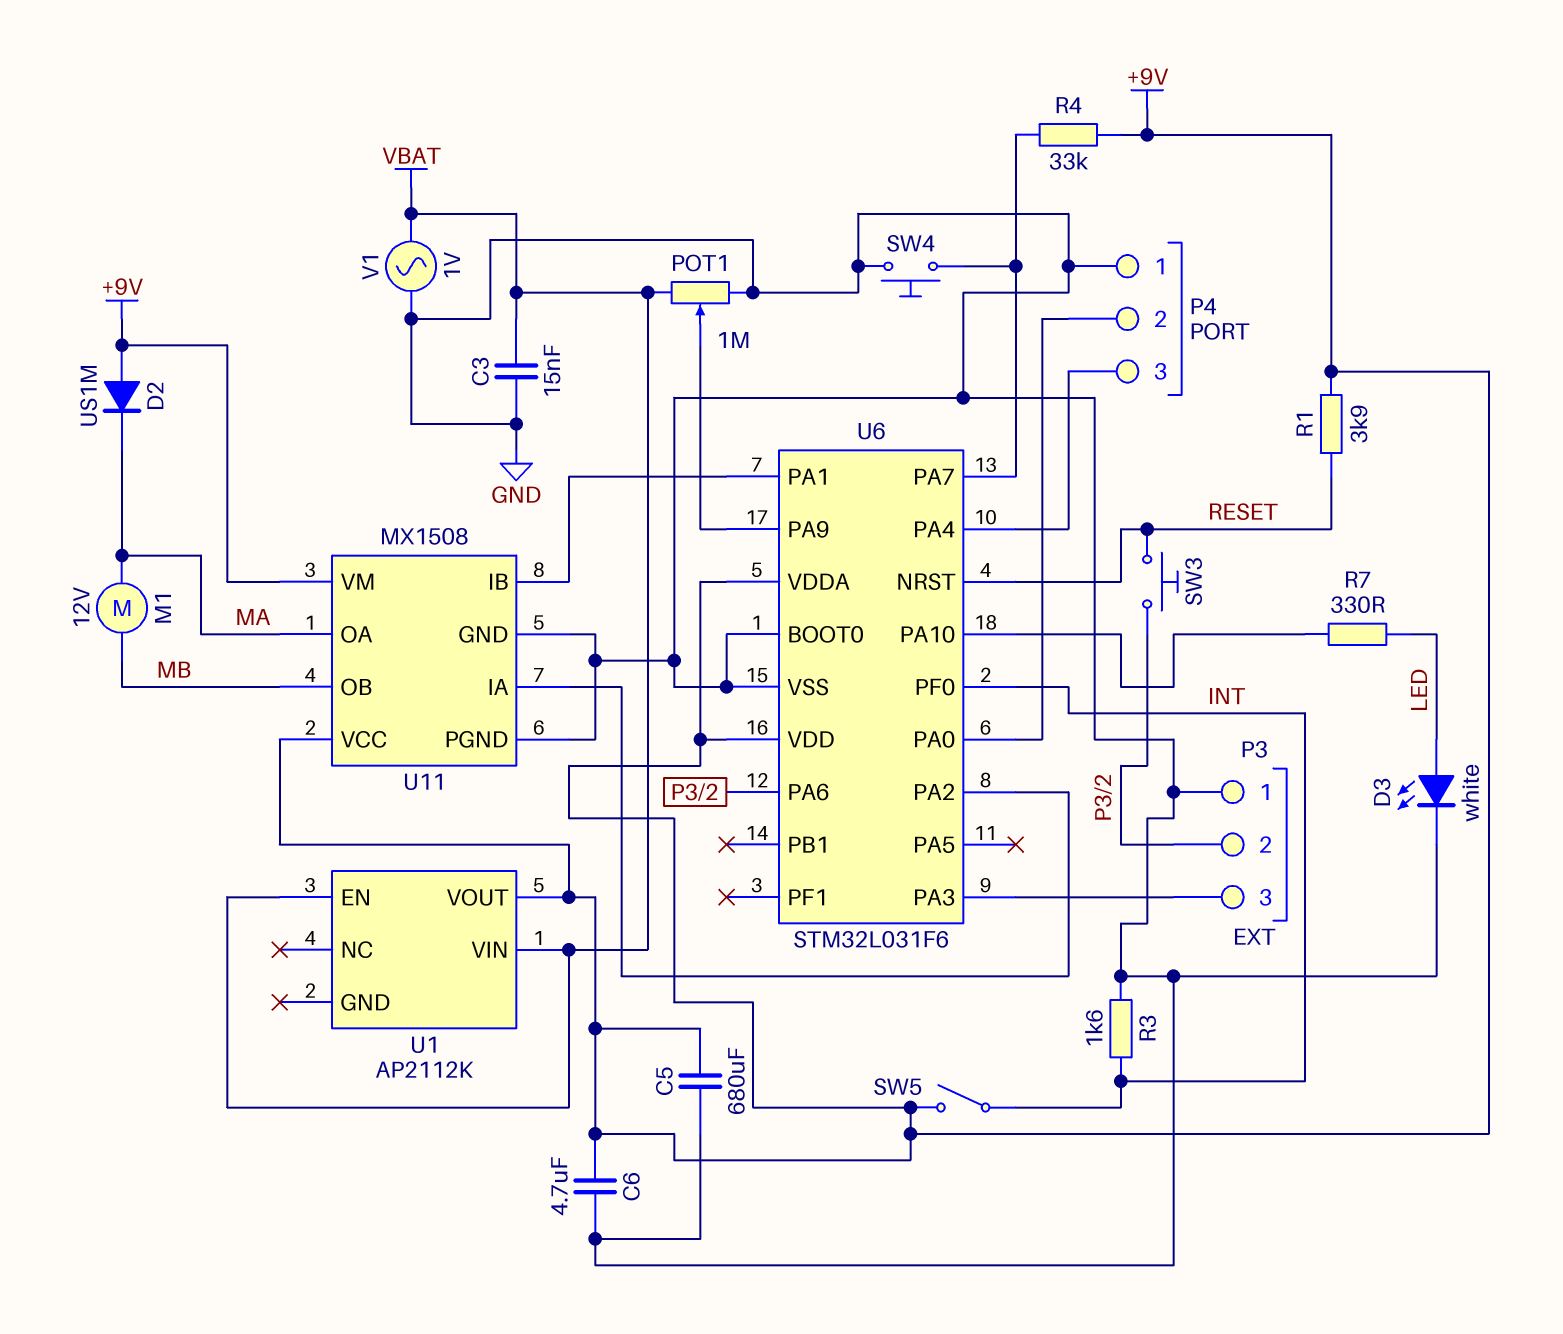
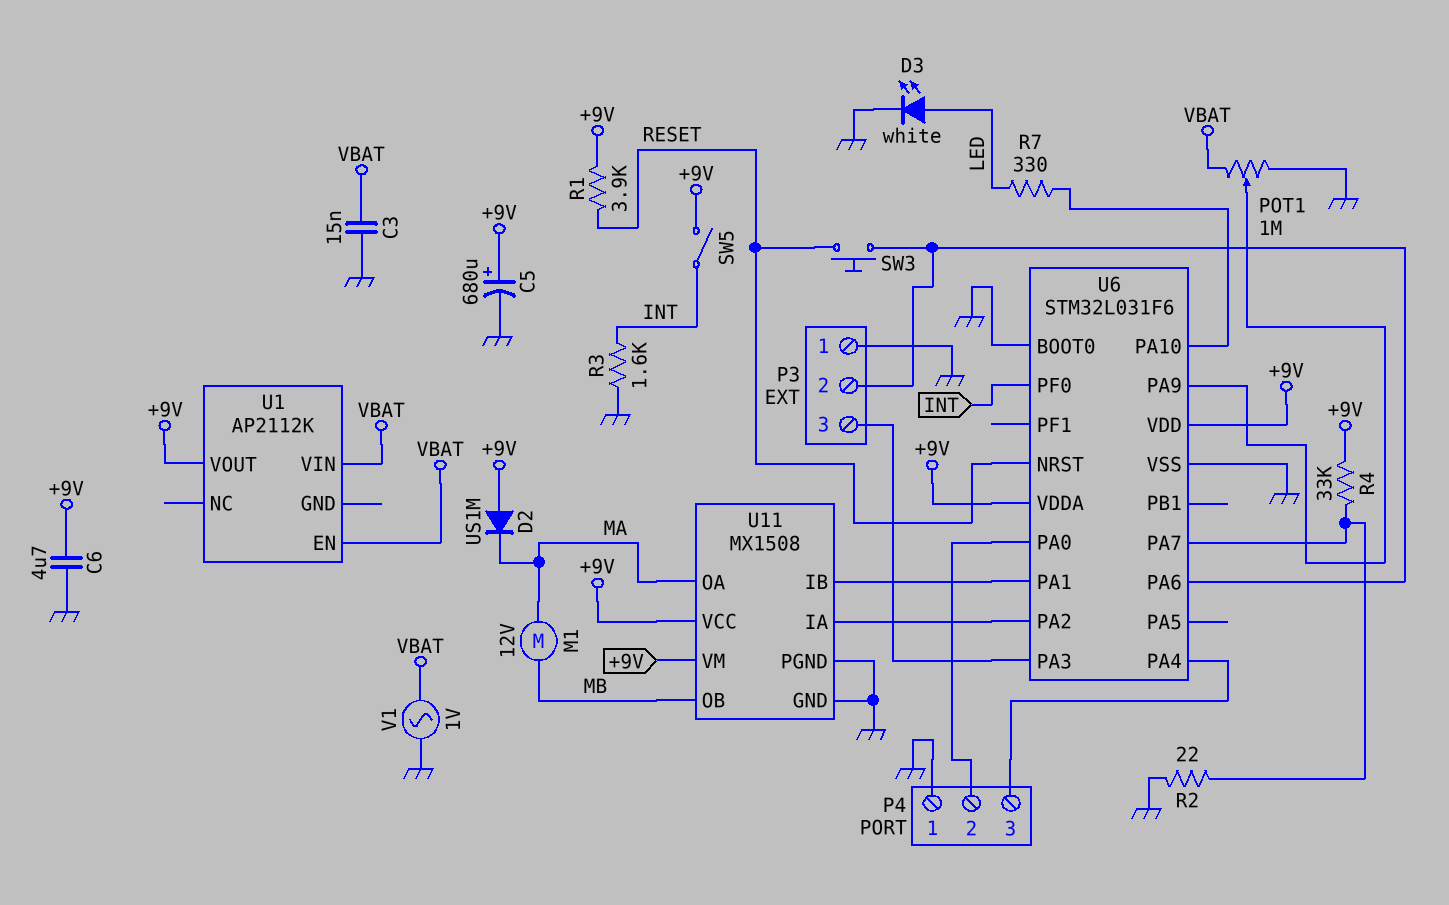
C5: 680uF (+9V, GND) -> 680uF (plus +9V, minus GND)
R2: none -> 22 (GND, U6/PA7)
SW4: button (GND, U6/PA7) -> none

